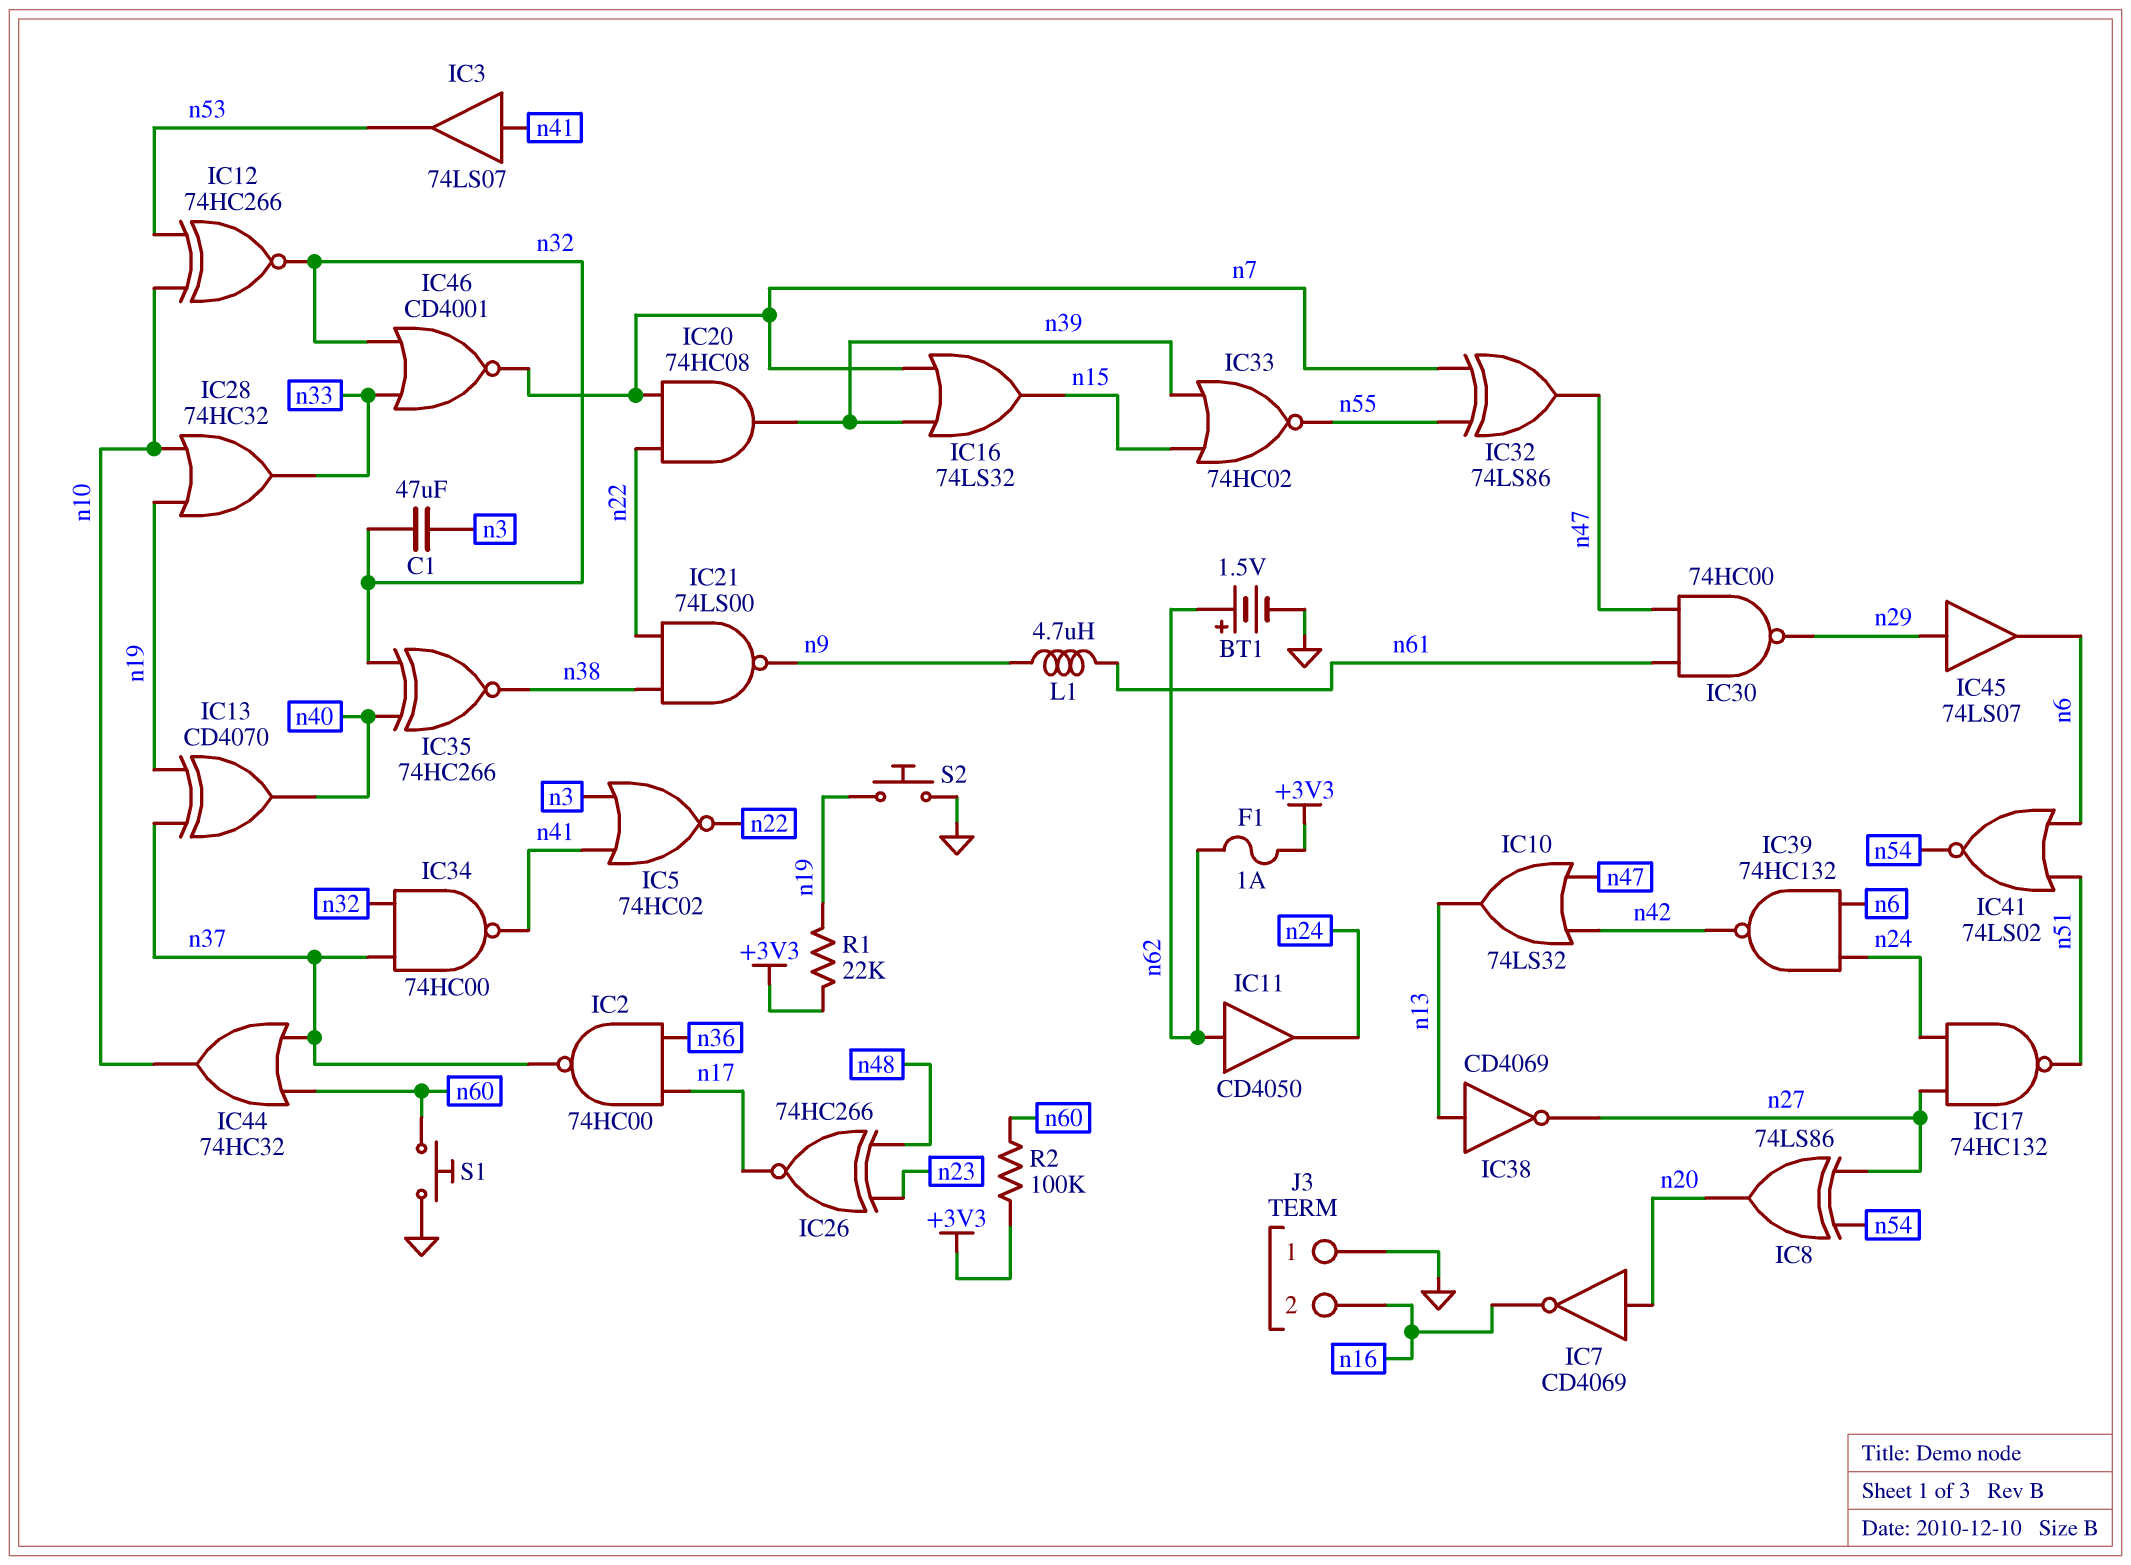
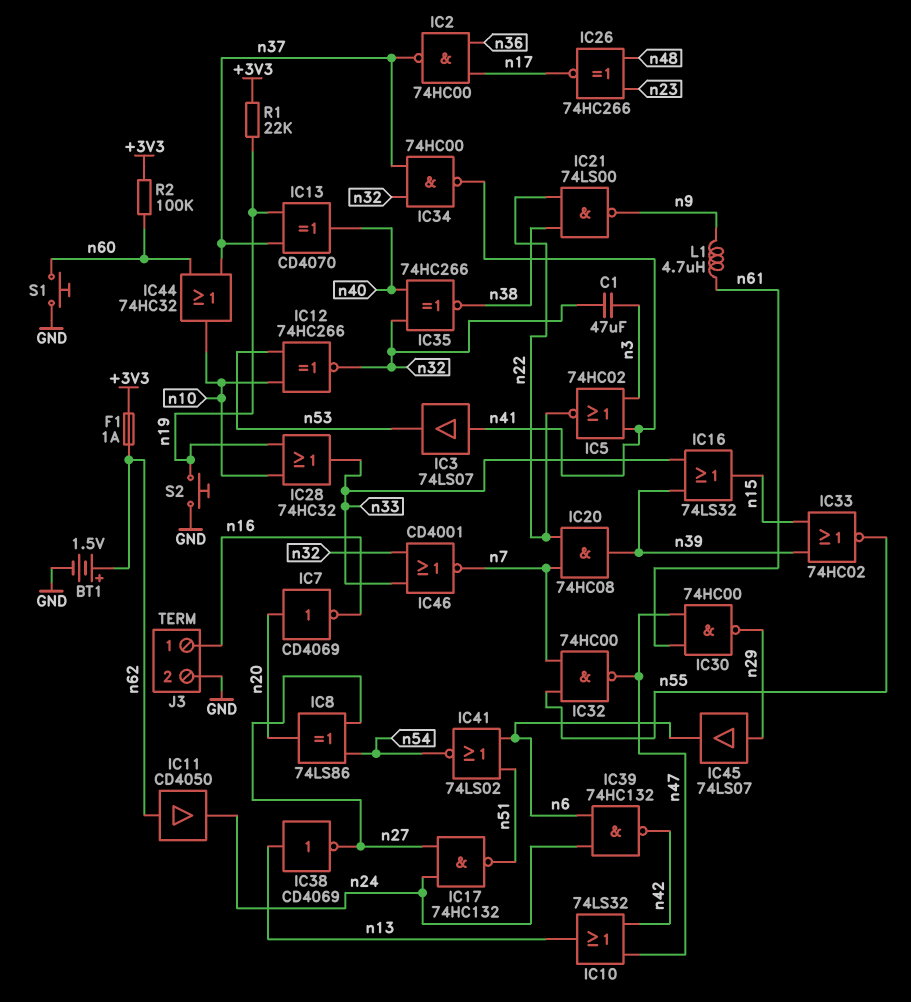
IC16: OR 74LS32 (in n7, in n39, out n15) -> OR 74LS32 (in n33, in n39, out n15)
IC32: XOR 74LS86 (in n7, in n55, out n47) -> NAND 74HC00 (in n7, in n55, out n47)
J3 pin 1: GND -> n16
J3 pin 2: n16 -> GND

